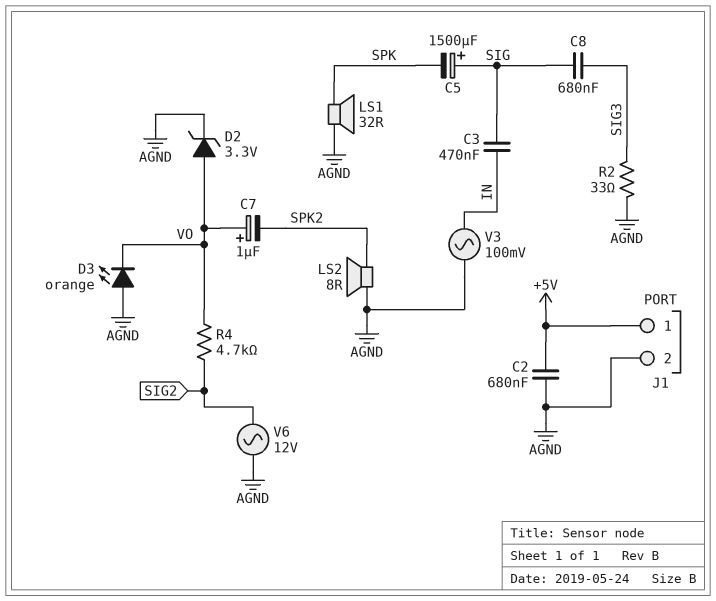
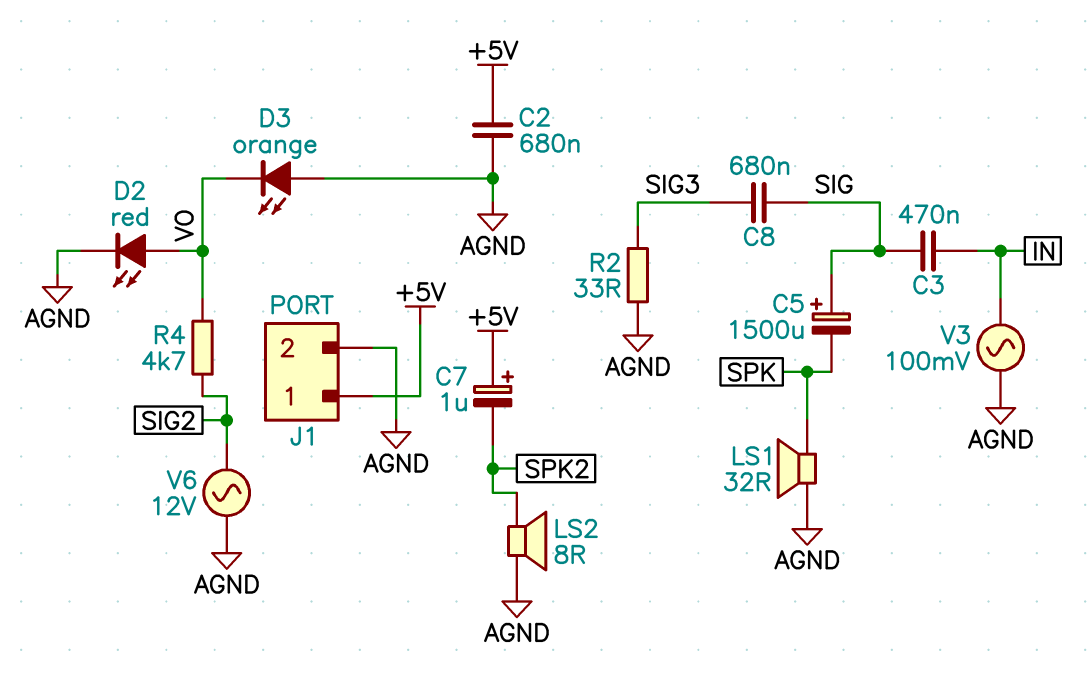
C7: 1uF (plus VO, minus SPK2) -> 1uF (plus +5V, minus SPK2)
D2: zener 3.3V (A VO, K AGND) -> LED red (A VO, K AGND)

